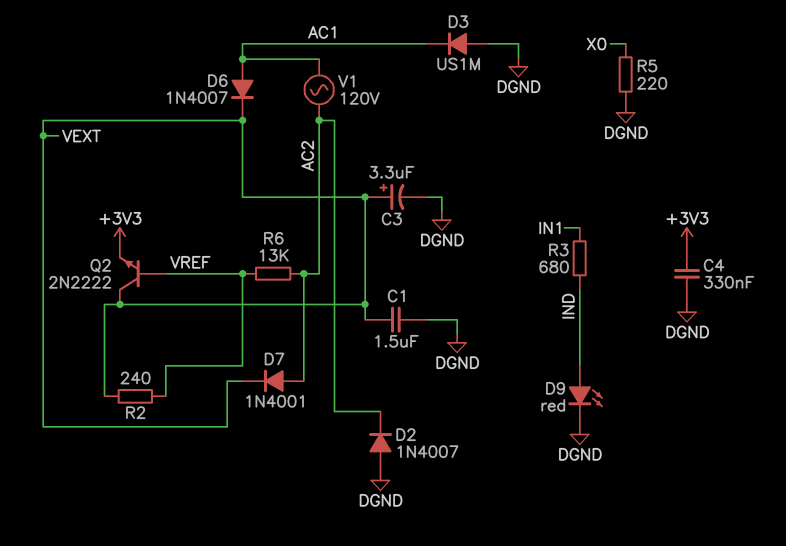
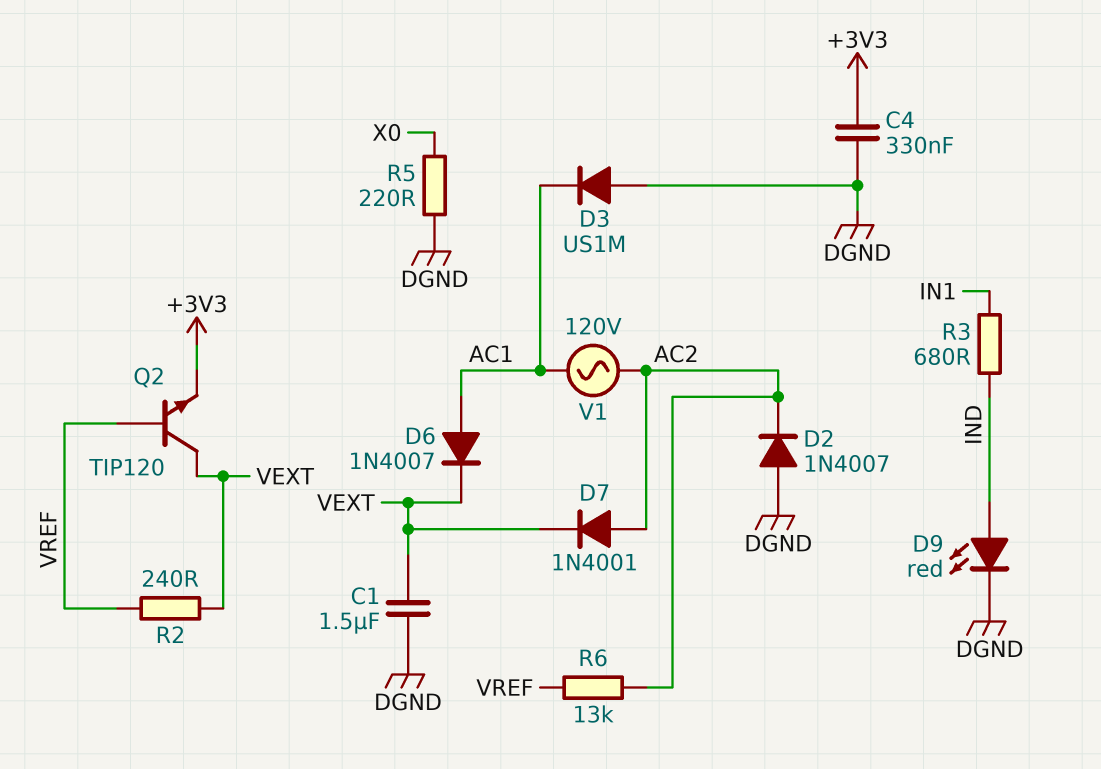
C3: 3.3uF (plus VEXT, minus DGND) -> none
Q2: NPN 2N2222 (B VREF, C VEXT, E +3V3) -> NPN TIP120 (B VREF, C VEXT, E +3V3)

